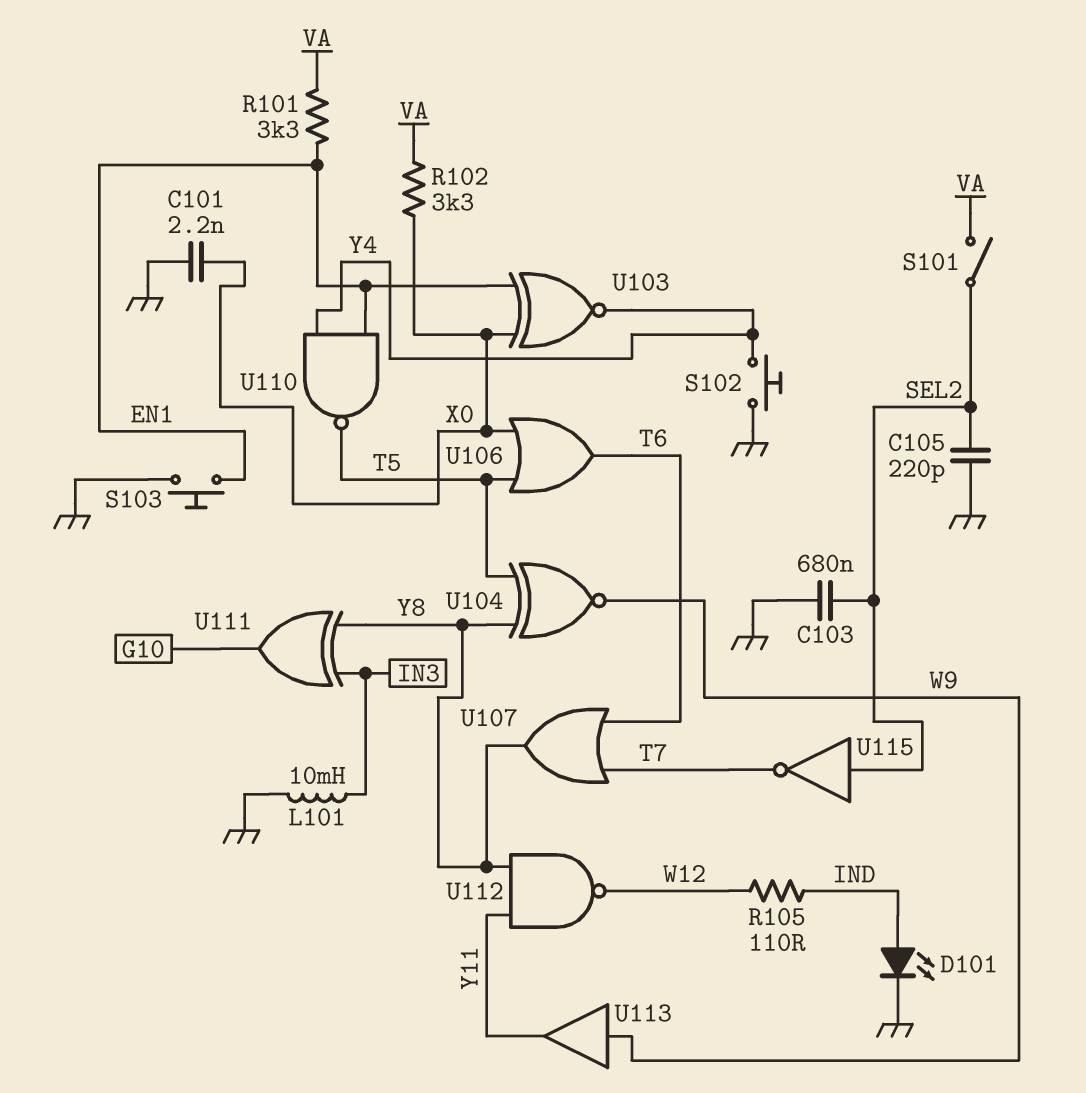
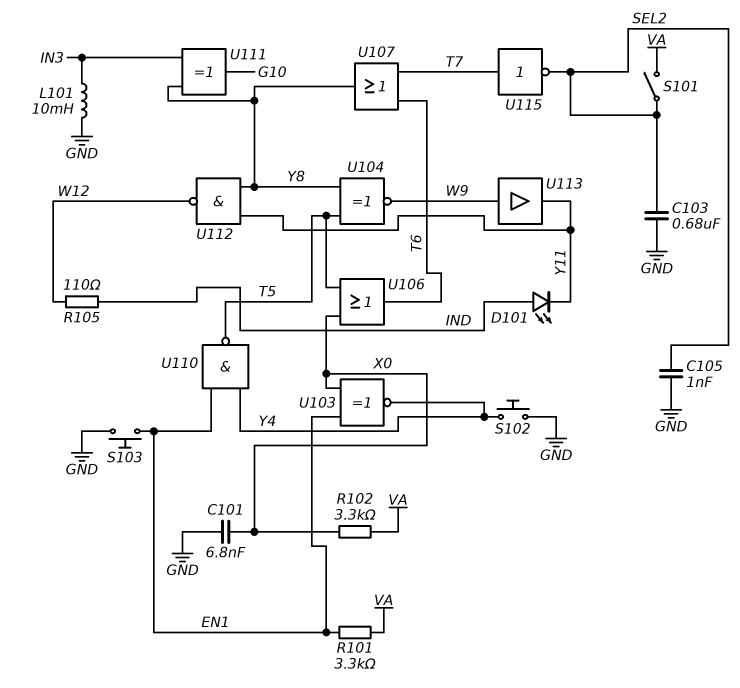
C101: 2.2nF (GND, X0) -> 6.8nF (GND, X0)
C105: 220pF (GND, SEL2) -> 1nF (GND, SEL2)
D101: LED (A IND, K GND) -> LED (A IND, K Y11)
U115: NOT (in SEL2, out T7) -> NOT (in T7, out SEL2)

